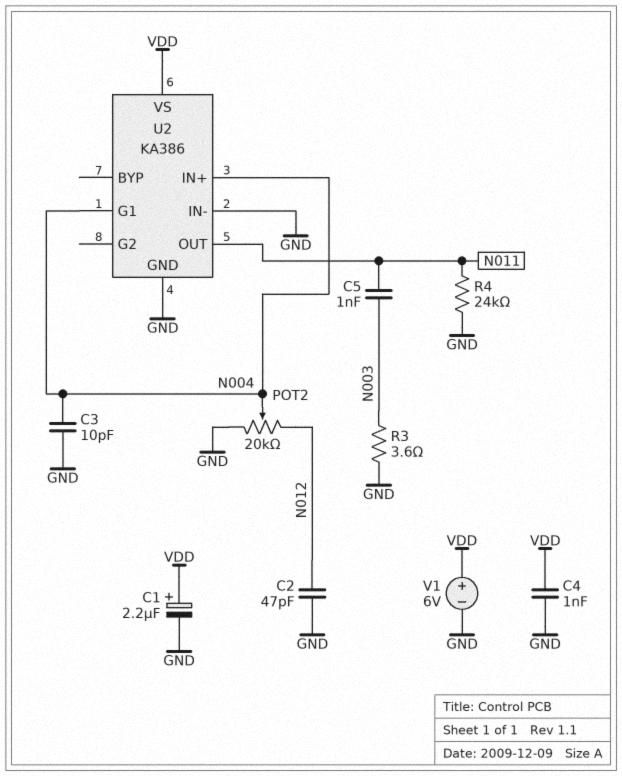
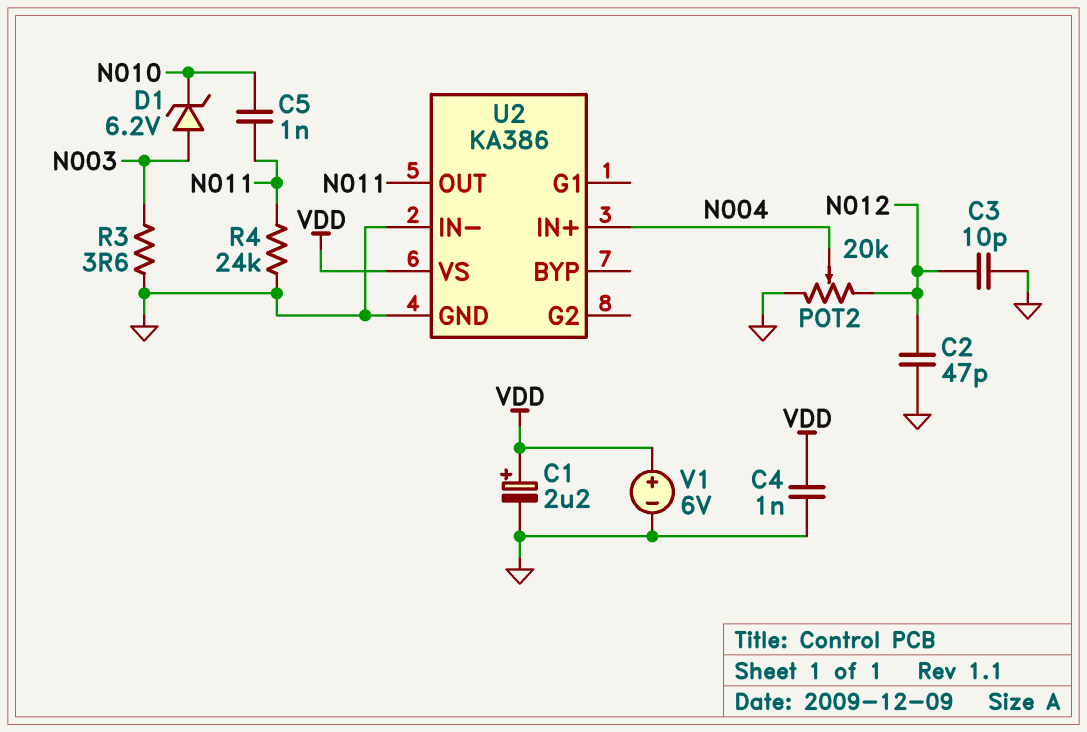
C3: 10pF (GND, N004) -> 10pF (GND, N012)
C5: 1nF (N003, N011) -> 1nF (N010, N011)
D1: none -> zener 6.2V (A N003, K N010)
U2 pin G1: N004 -> none

